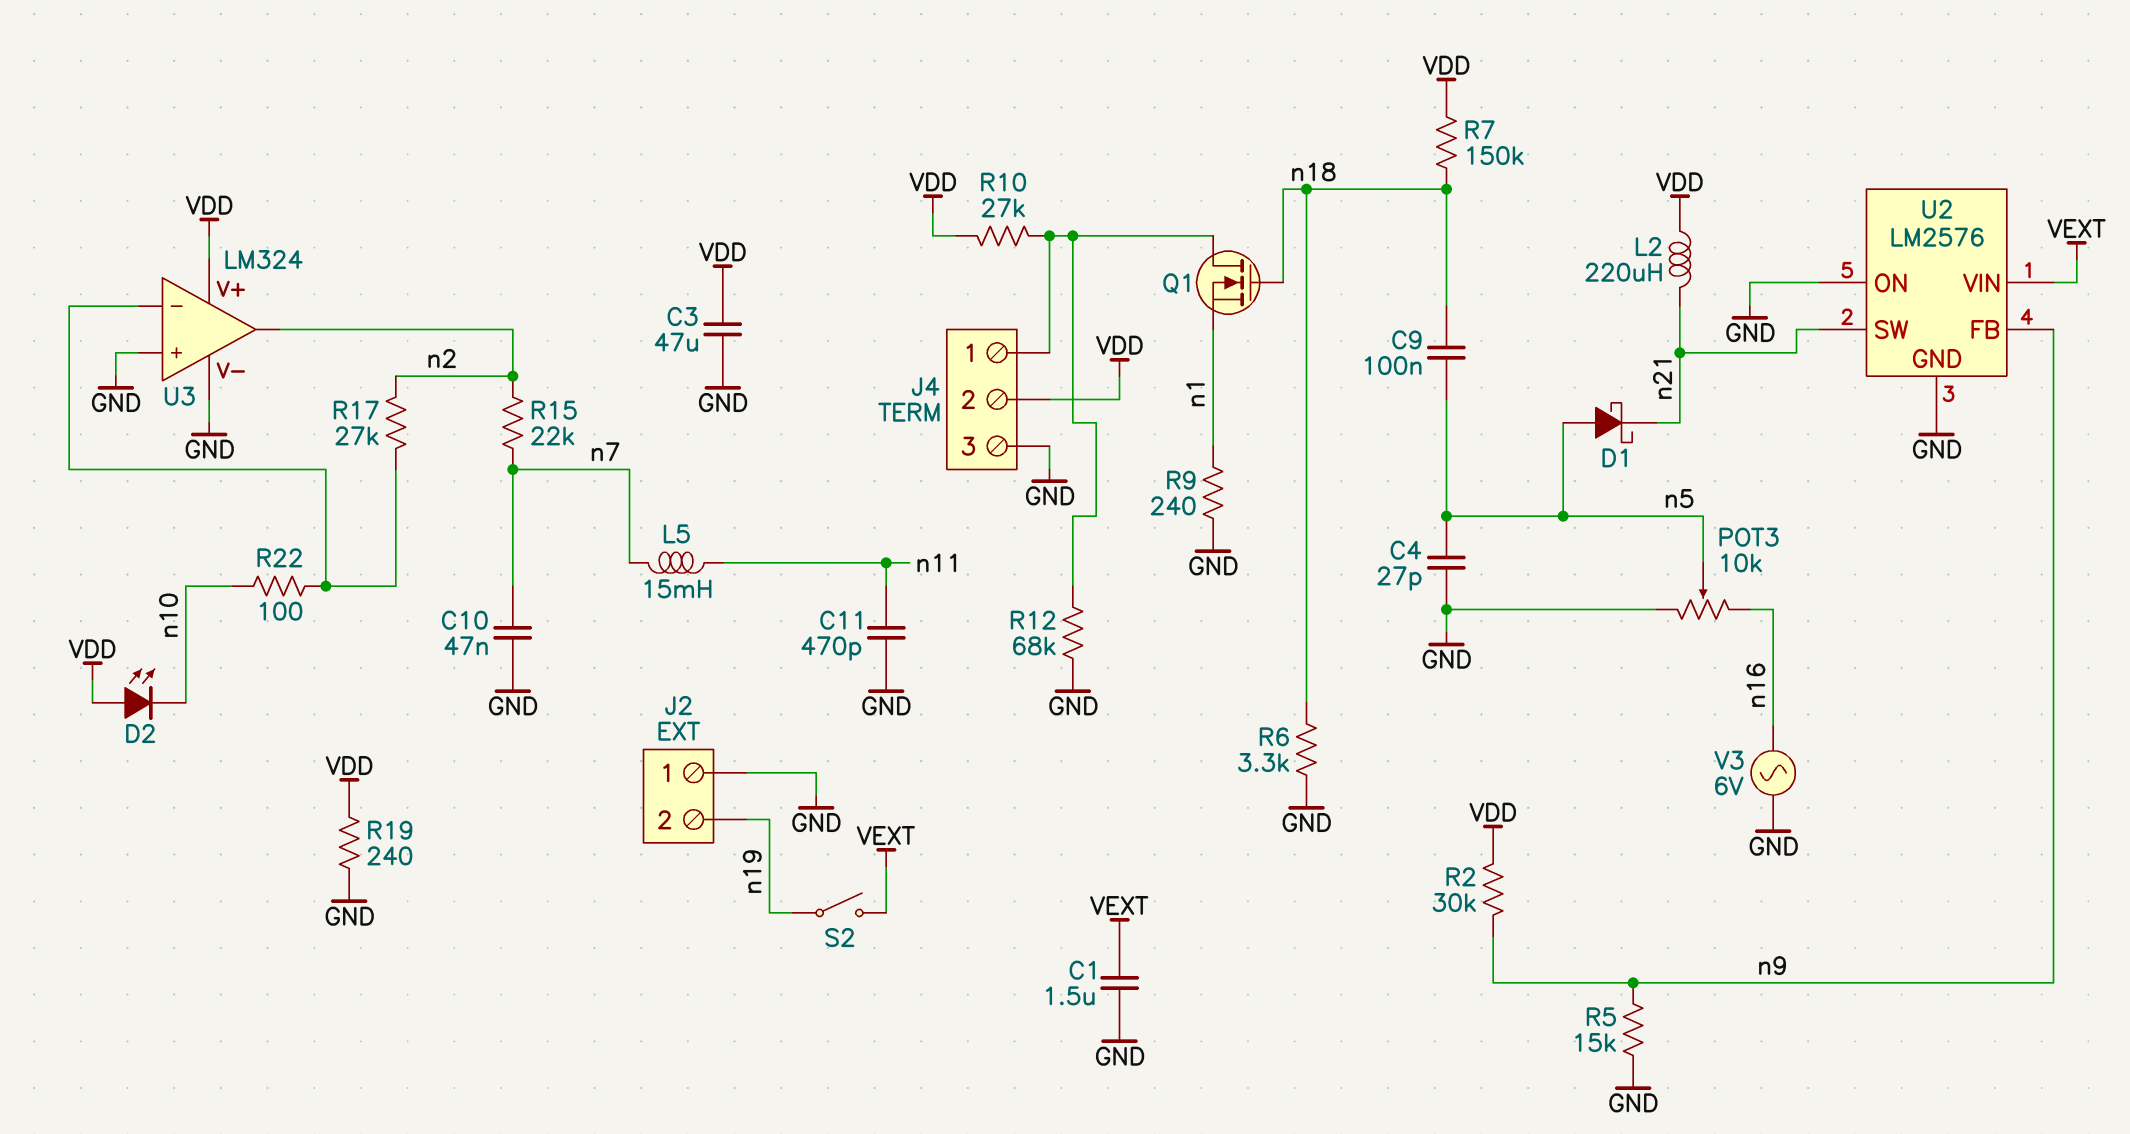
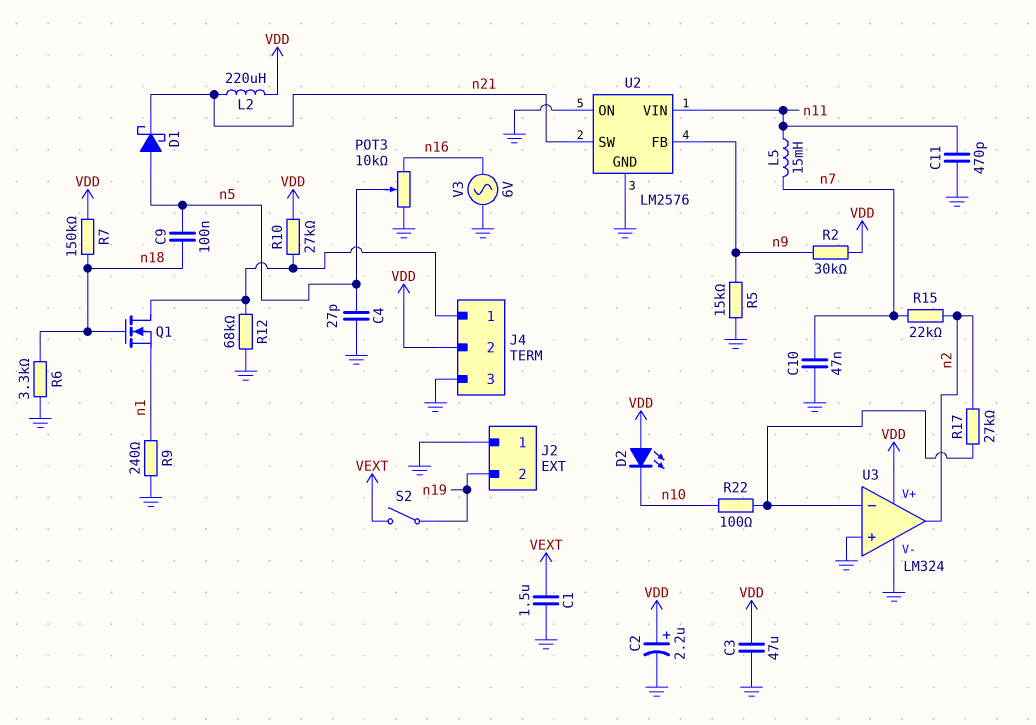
C2: none -> 2.2uF (plus VDD, minus GND)
R19: 240 (GND, VDD) -> none
U2 pin VIN: VEXT -> n11

